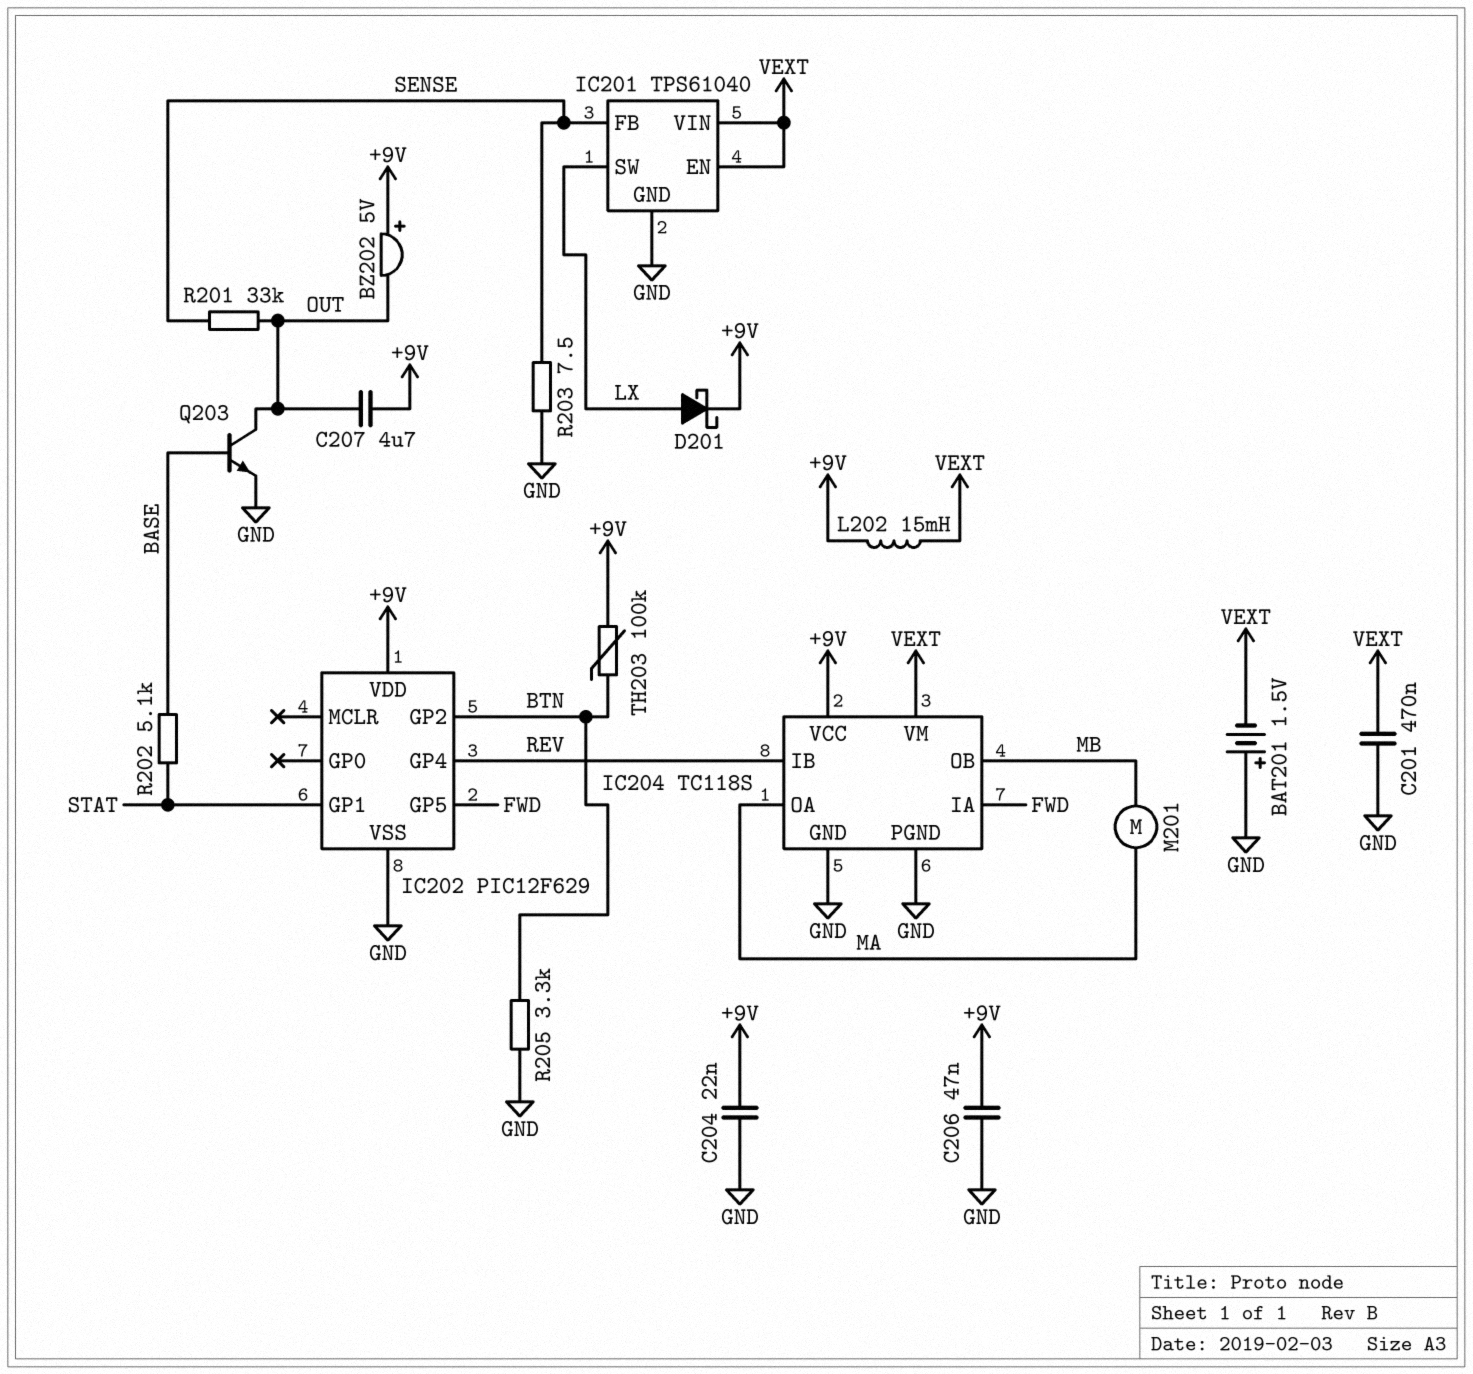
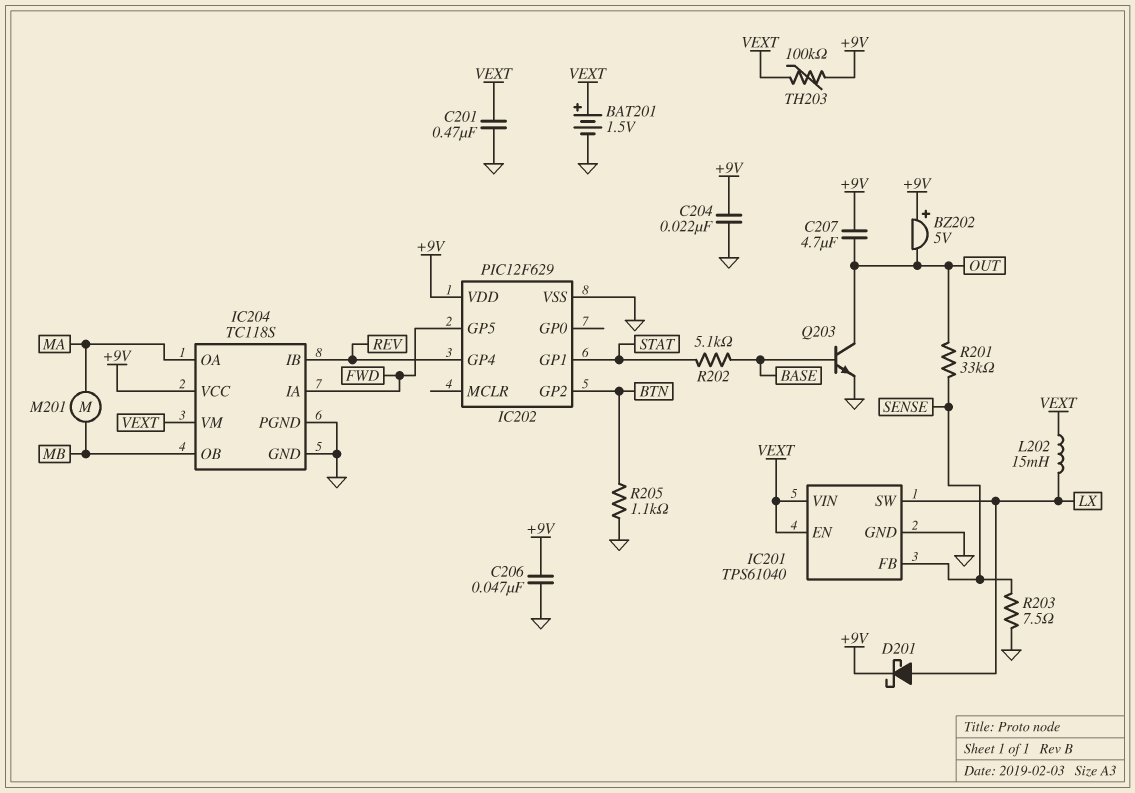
BAT201: 1.5V (plus GND, minus VEXT) -> 1.5V (plus VEXT, minus GND)
L202: 15mH (+9V, VEXT) -> 15mH (LX, VEXT)
R205: 3.3k (BTN, GND) -> 1.1k (BTN, GND)
TH203: 100k (+9V, BTN) -> 100k (+9V, VEXT)

